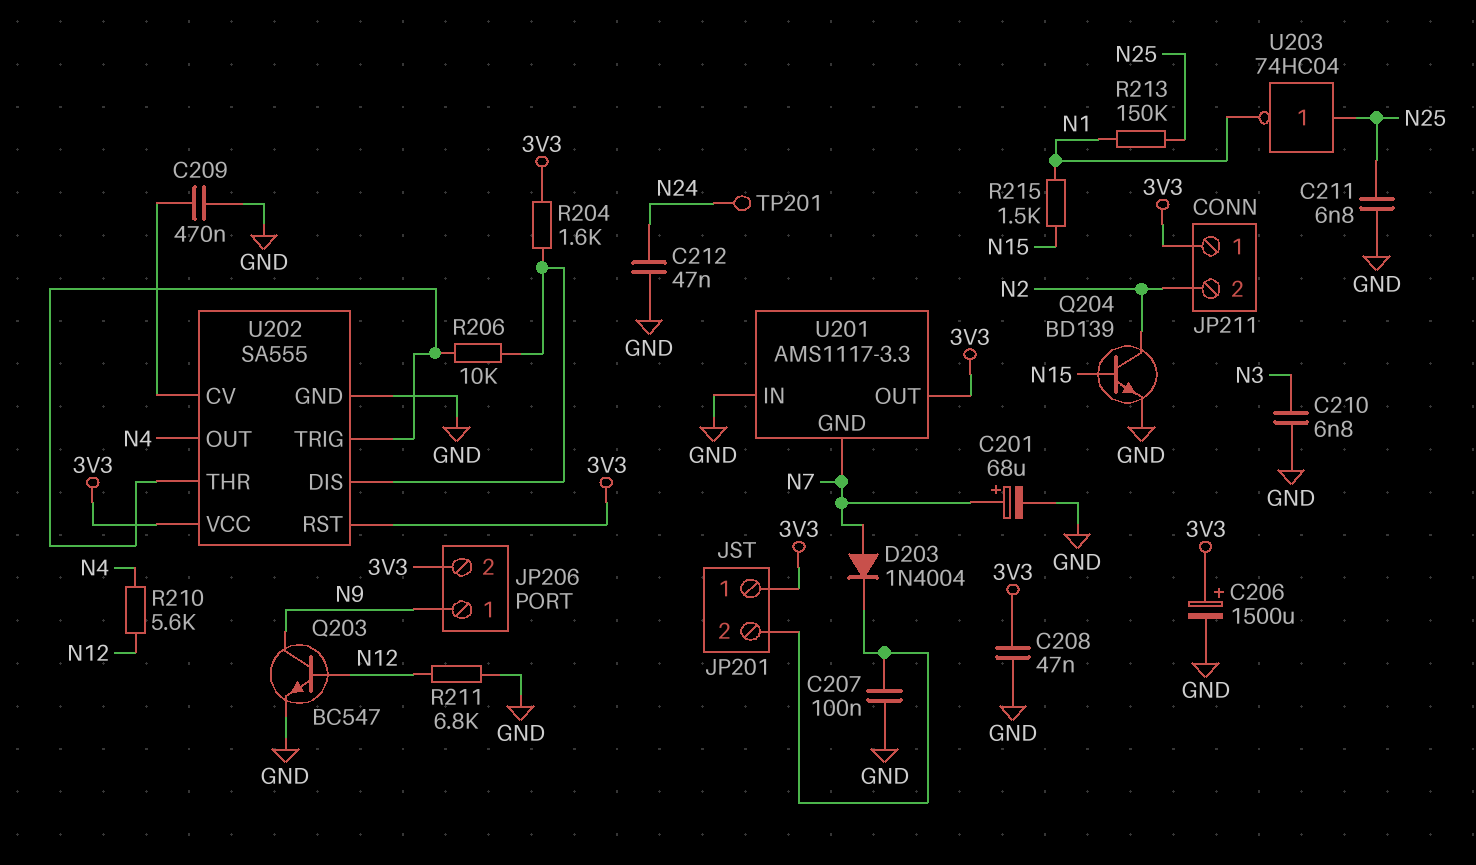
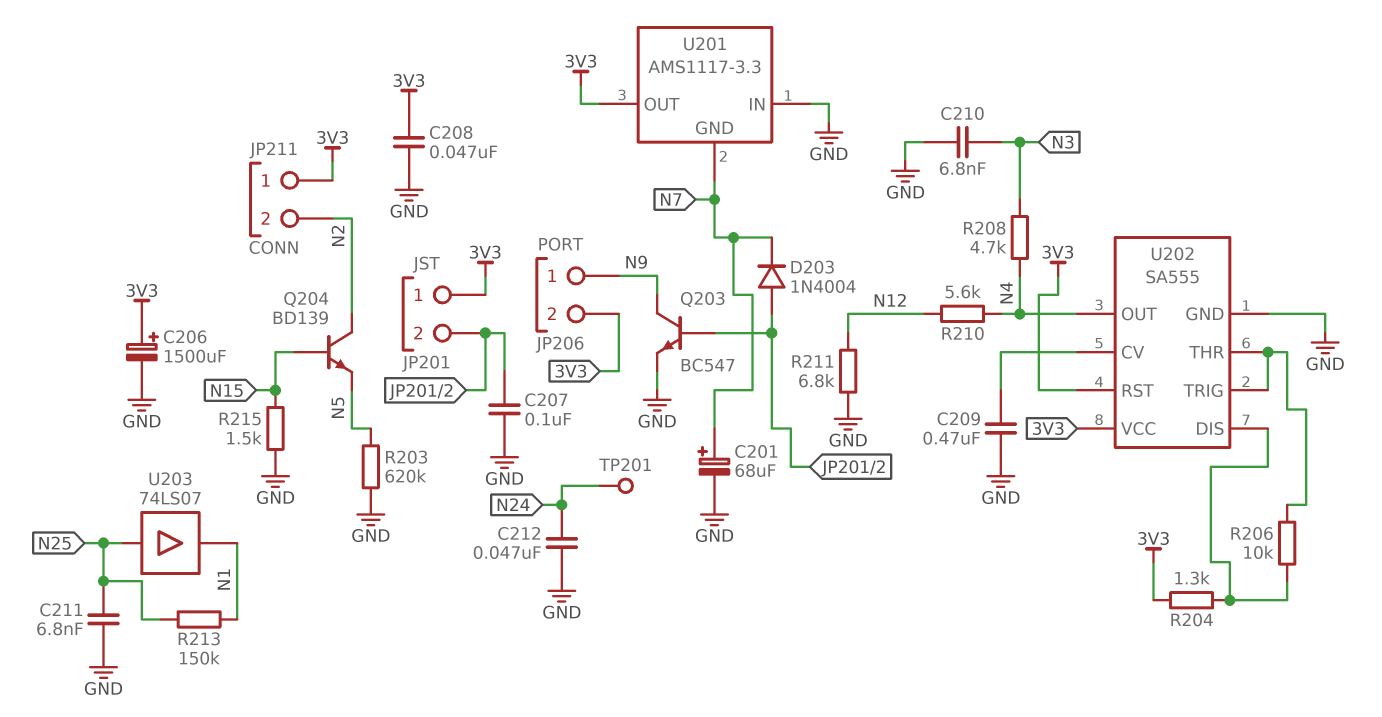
D203: diode 1N4004 (A N7, K JP201/2) -> diode 1N4004 (A JP201/2, K N7)
Q203: NPN BC547 (B N12, C N9, E GND) -> NPN BC547 (B JP201/2, C N9, E GND)
Q204: NPN BD139 (B N15, C N2, E GND) -> NPN BD139 (B N15, C N2, E N5)
R203: none -> 620k (GND, N5)
R204: 1.6k (3V3, U202/DIS) -> 1.3k (3V3, U202/DIS)
R208: none -> 4.7k (N3, N4)
R215: 1.5k (N1, N15) -> 1.5k (GND, N15)
U203: NOT 74HC04 (in N25, out N1) -> buffer 74LS07 (in N25, out N1)

